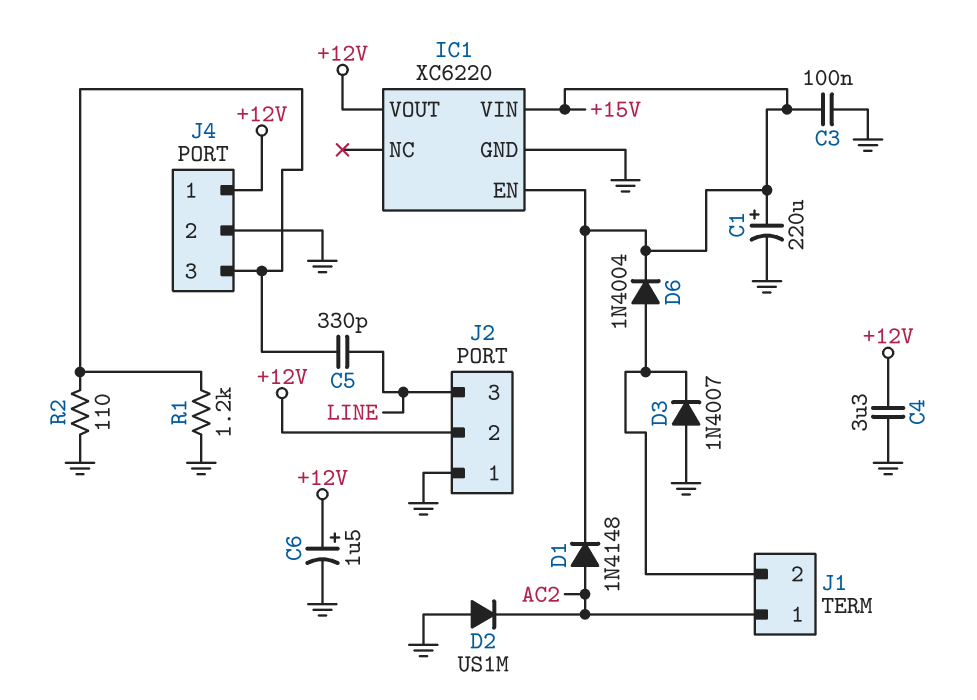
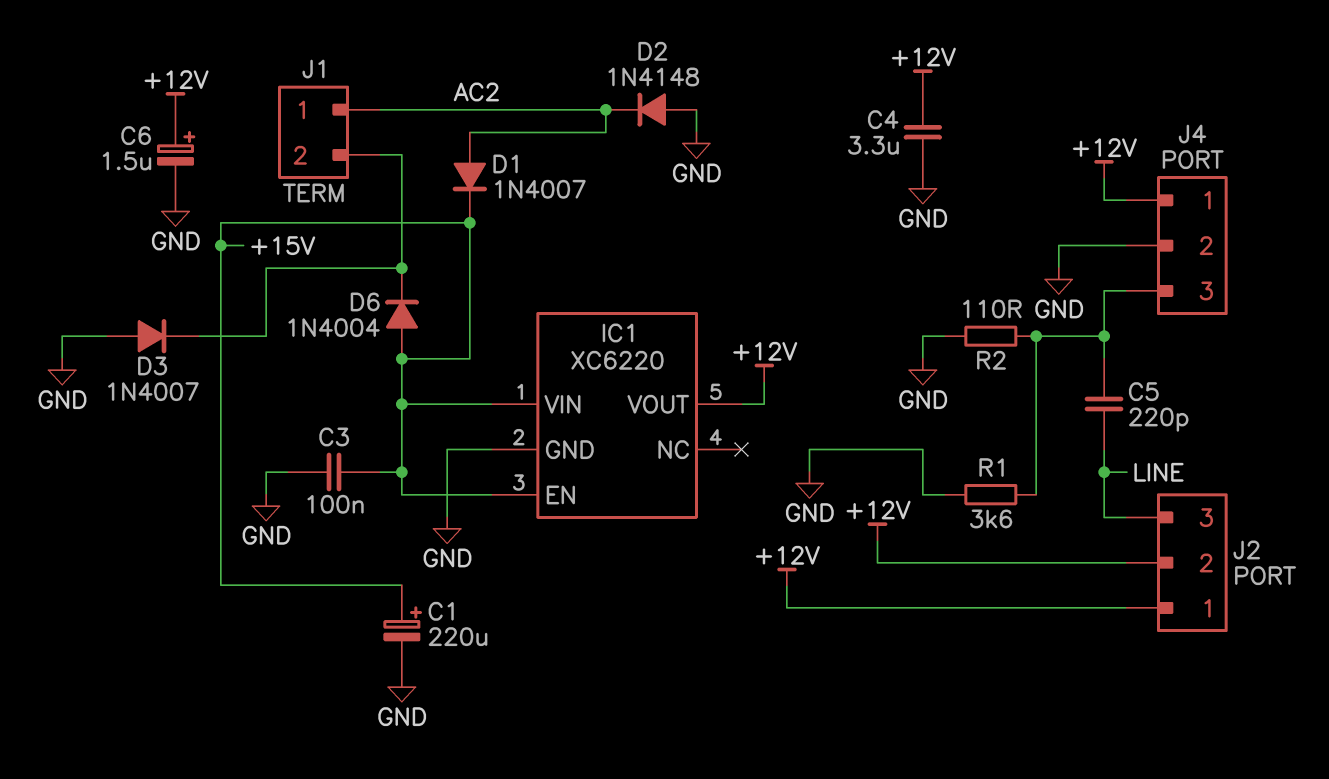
C5: 330pF (J4/3, LINE) -> 220pF (J4/3, LINE)
D1: diode 1N4148 (A AC2, K +15V) -> diode 1N4007 (A AC2, K +15V)
D2: diode US1M (A GND, K AC2) -> diode 1N4148 (A GND, K AC2)
D6: diode 1N4004 (A J1/2, K +15V) -> diode 1N4004 (A +15V, K J1/2)
J2 pin 1: GND -> +12V
R1: 1.2k (GND, J4/3) -> 3.6k (GND, J4/3)

